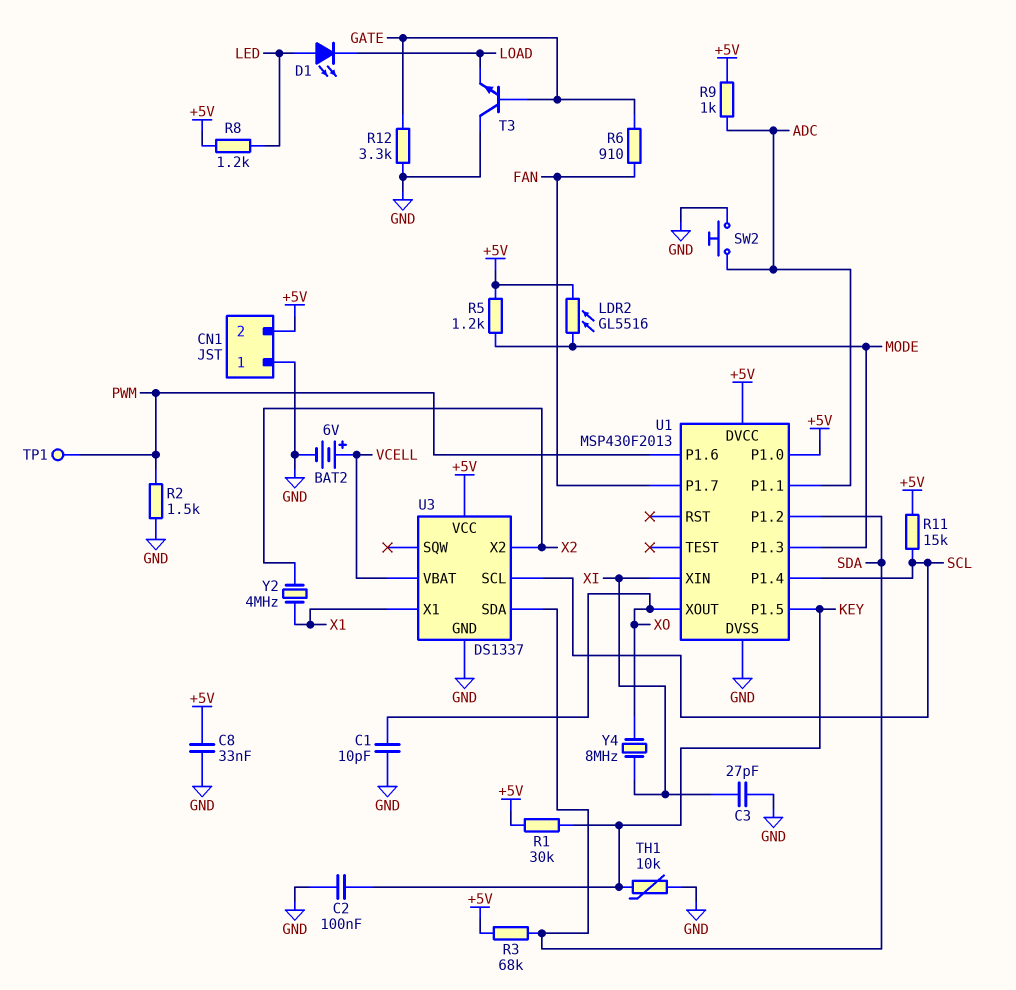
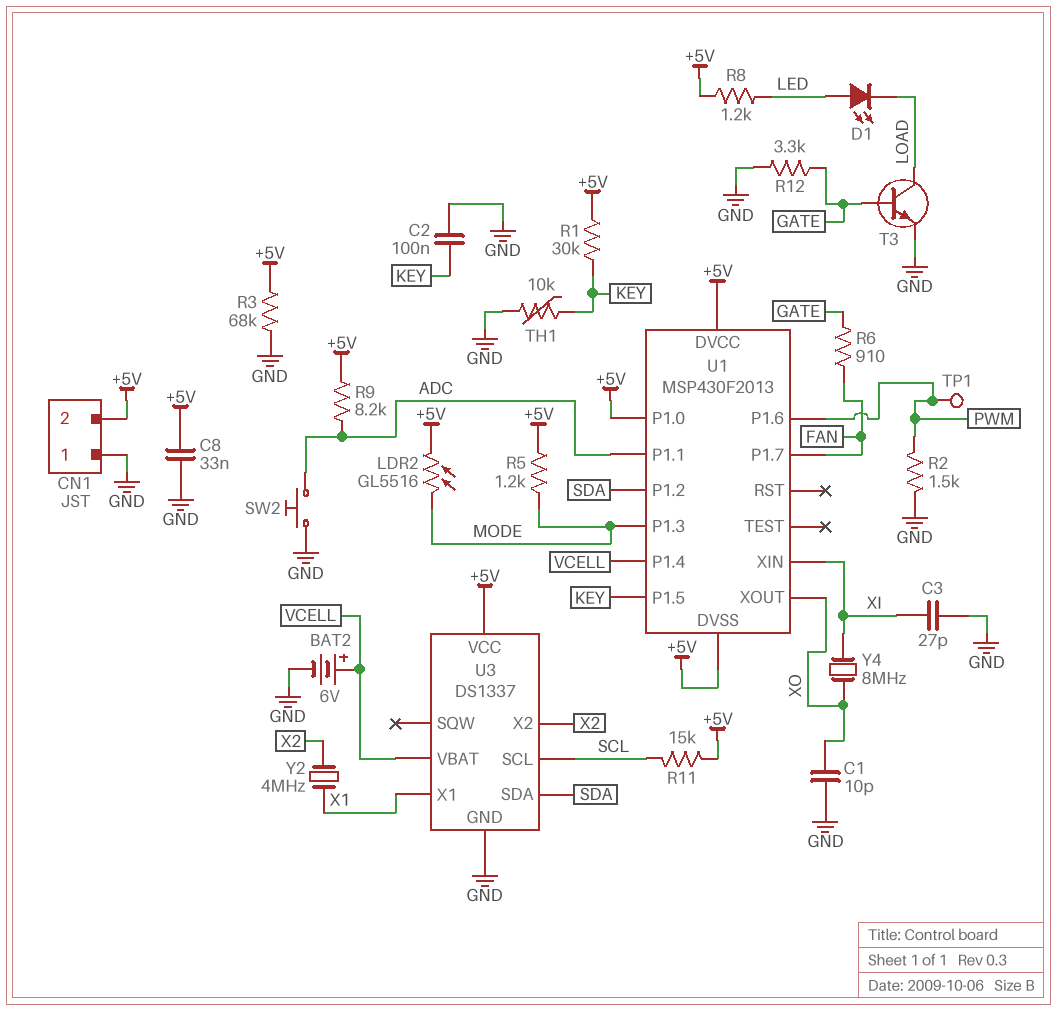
R3: 68k (+5V, SDA) -> 68k (+5V, GND)
R9: 1k (+5V, ADC) -> 8.2k (+5V, ADC)
T3: NPN (B GATE, C GND, E LOAD) -> NPN (B GATE, C LOAD, E GND)
U1 pin DVSS: GND -> +5V
U1 pin P1.4: SCL -> VCELL

